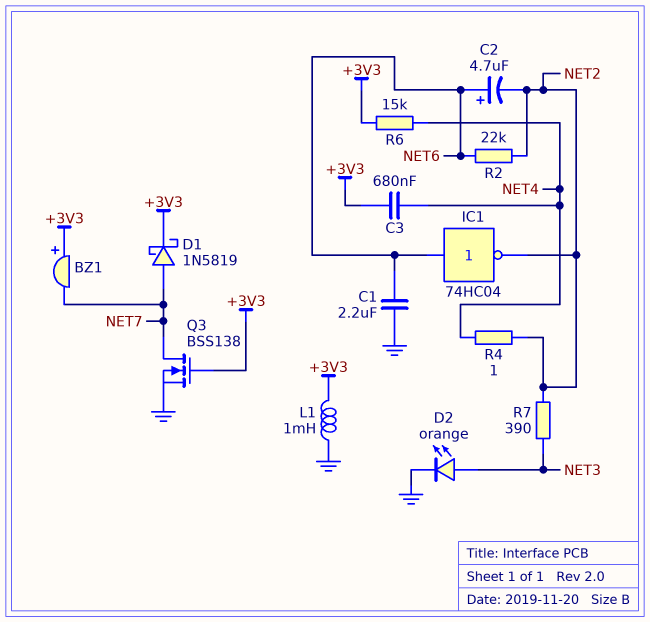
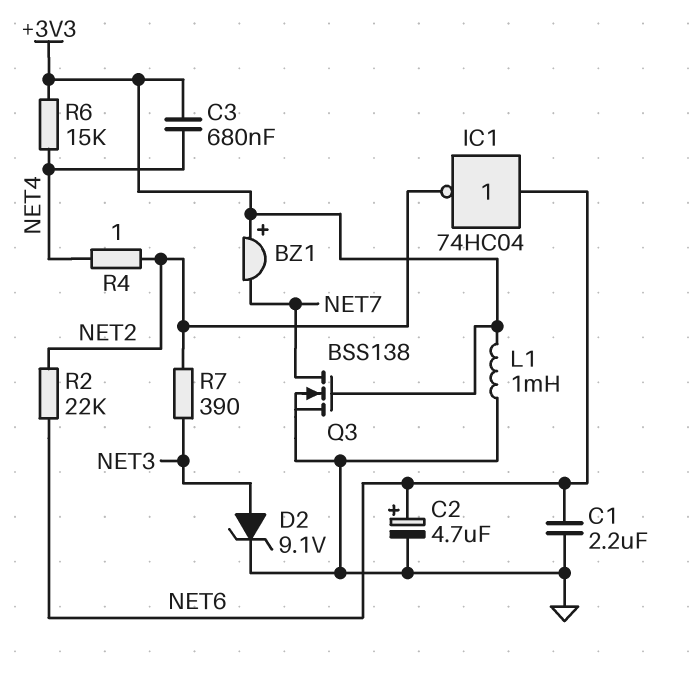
C2: 4.7uF (plus NET6, minus NET2) -> 4.7uF (plus NET6, minus GND)
D1: schottky 1N5819 (A NET7, K +3V3) -> none
D2: LED orange (A NET3, K GND) -> zener 9.1V (A NET3, K GND)

